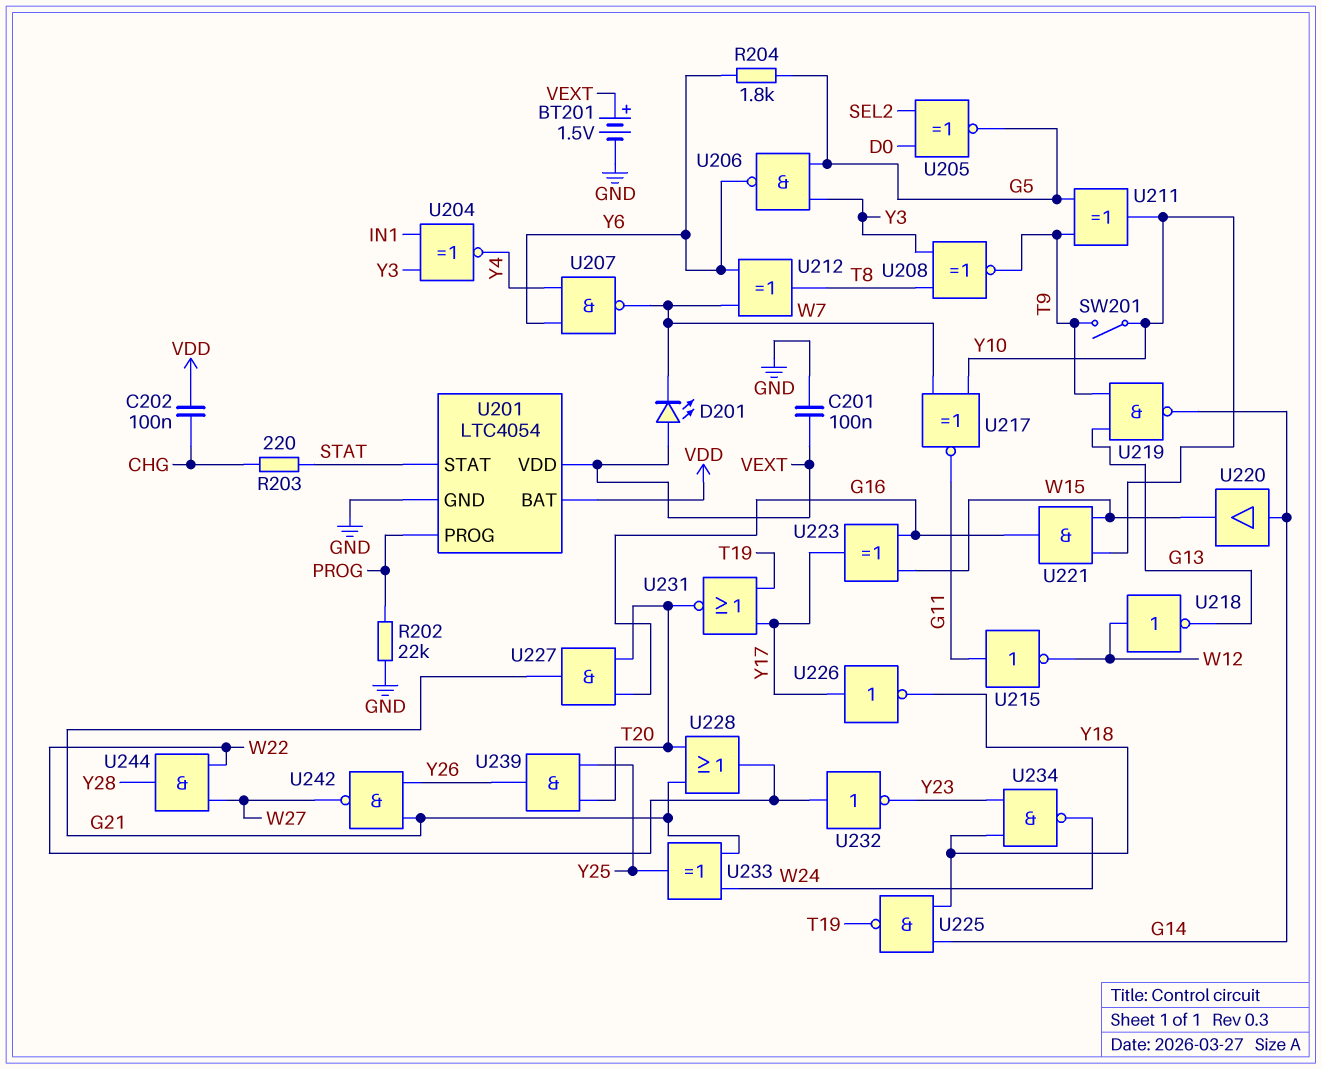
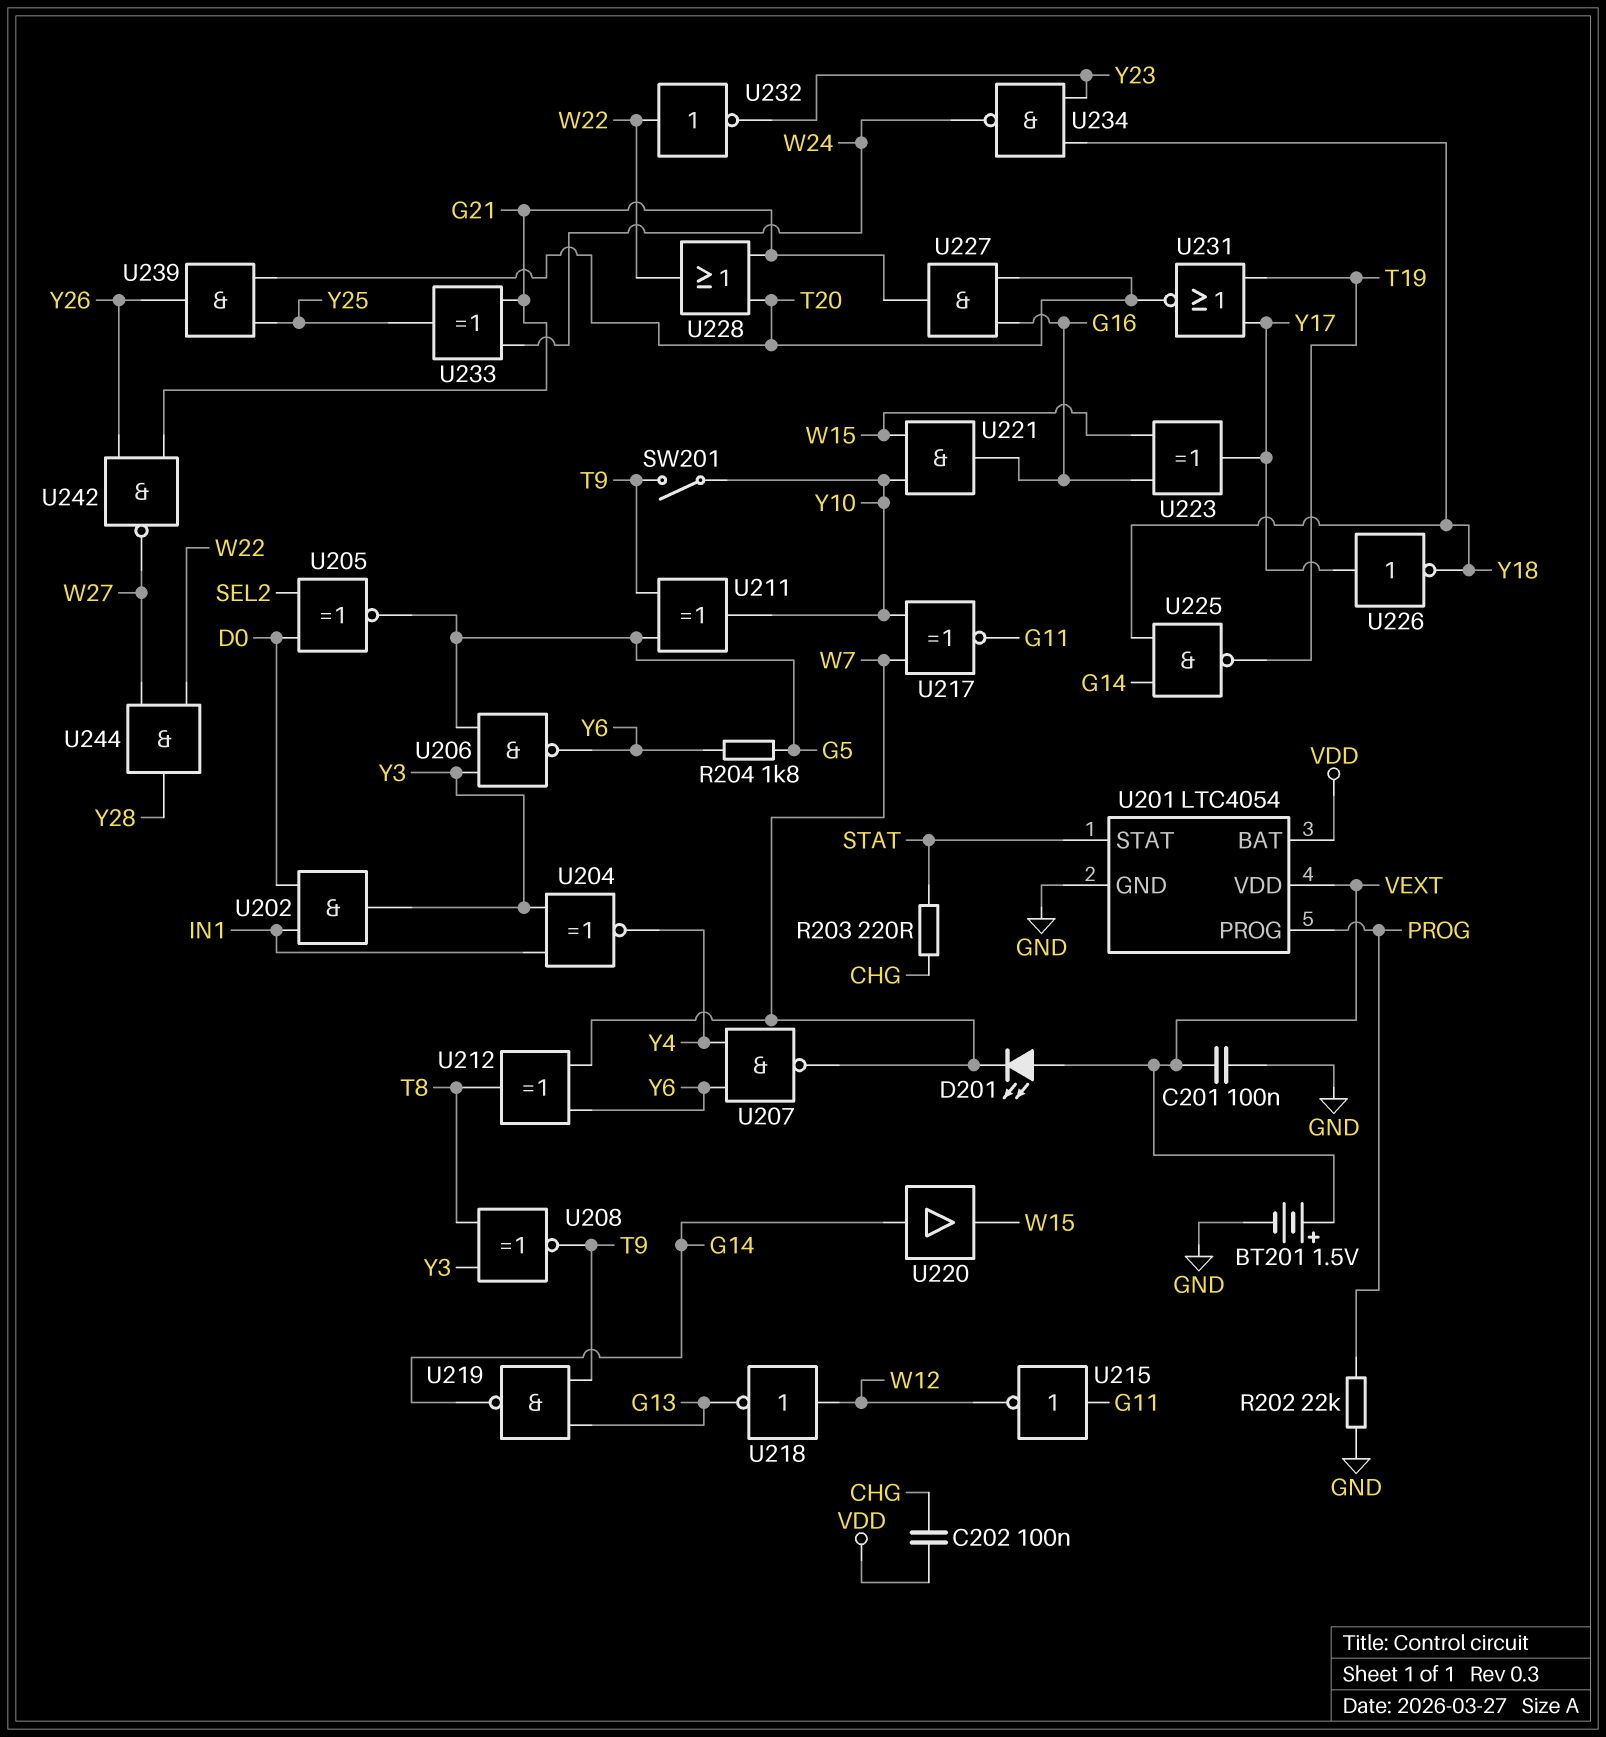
U202: none -> AND (in D0, in IN1, out Y3)

